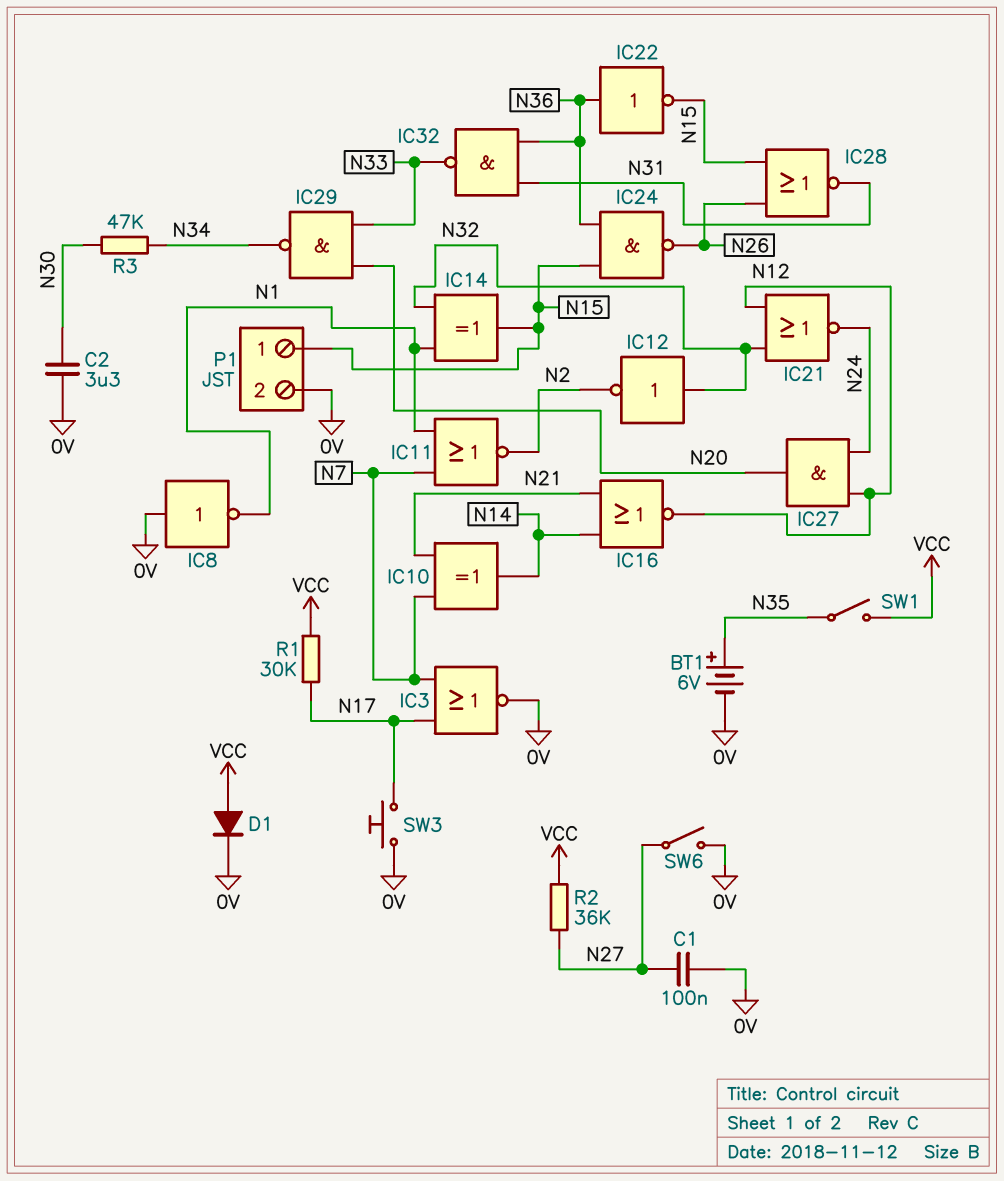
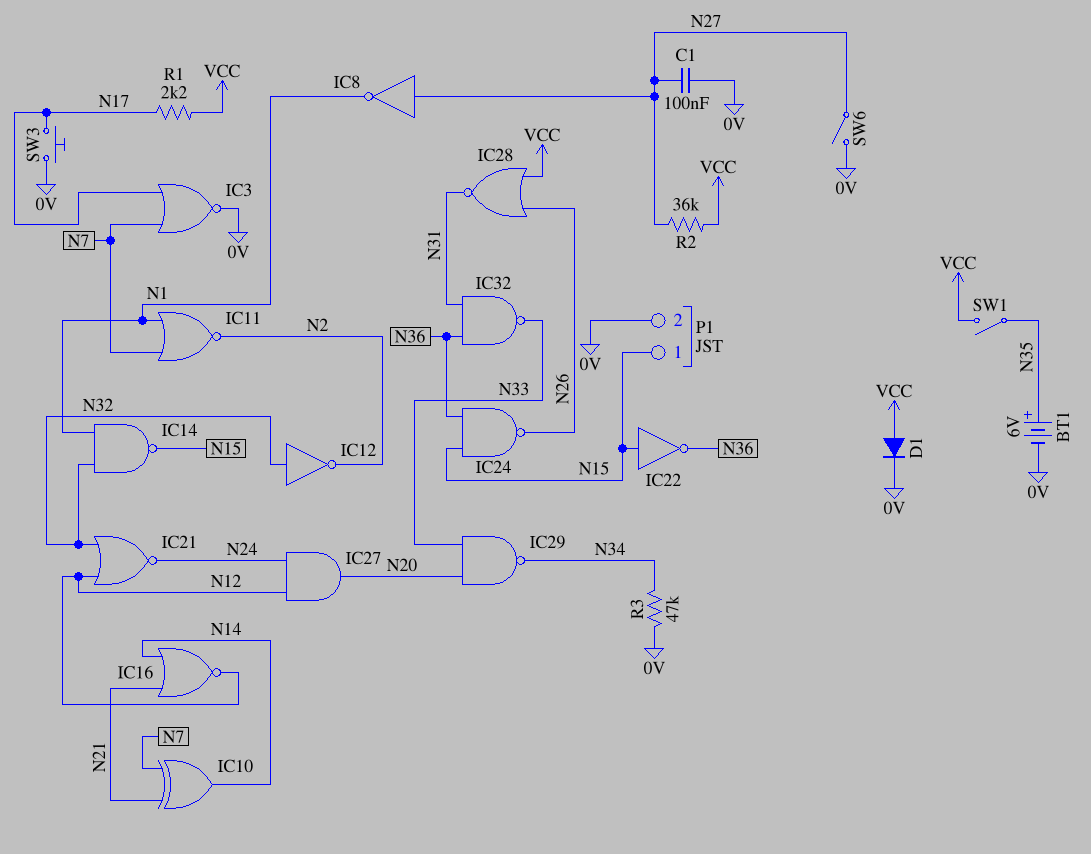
C2: 3.3uF (0V, N30) -> none
IC8: NOT (in 0V, out N1) -> NOT (in N27, out N1)
IC14: XOR (in N1, in N32, out N15) -> NAND (in N1, in N32, out N15)
IC22: NOT (in N36, out N15) -> NOT (in N15, out N36)
IC28: NOR (in N15, in N26, out N31) -> NOR (in N26, in VCC, out N31)
R1: 30k (N17, VCC) -> 2.2k (N17, VCC)
R3: 47k (N30, N34) -> 47k (0V, N34)

